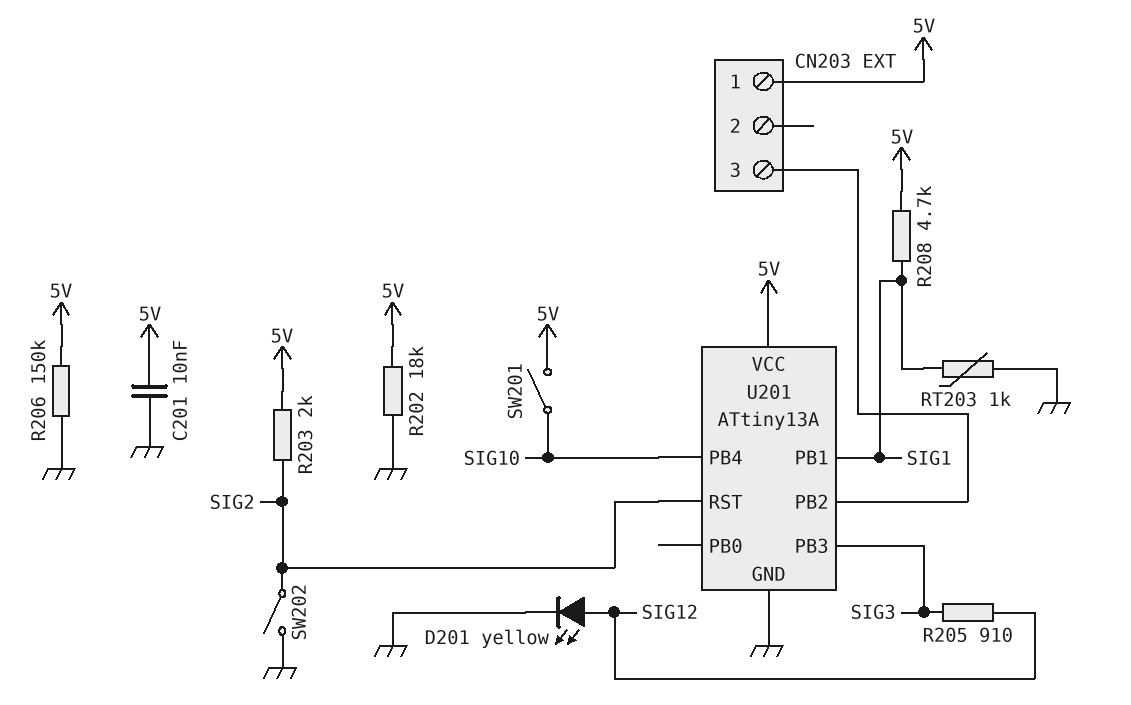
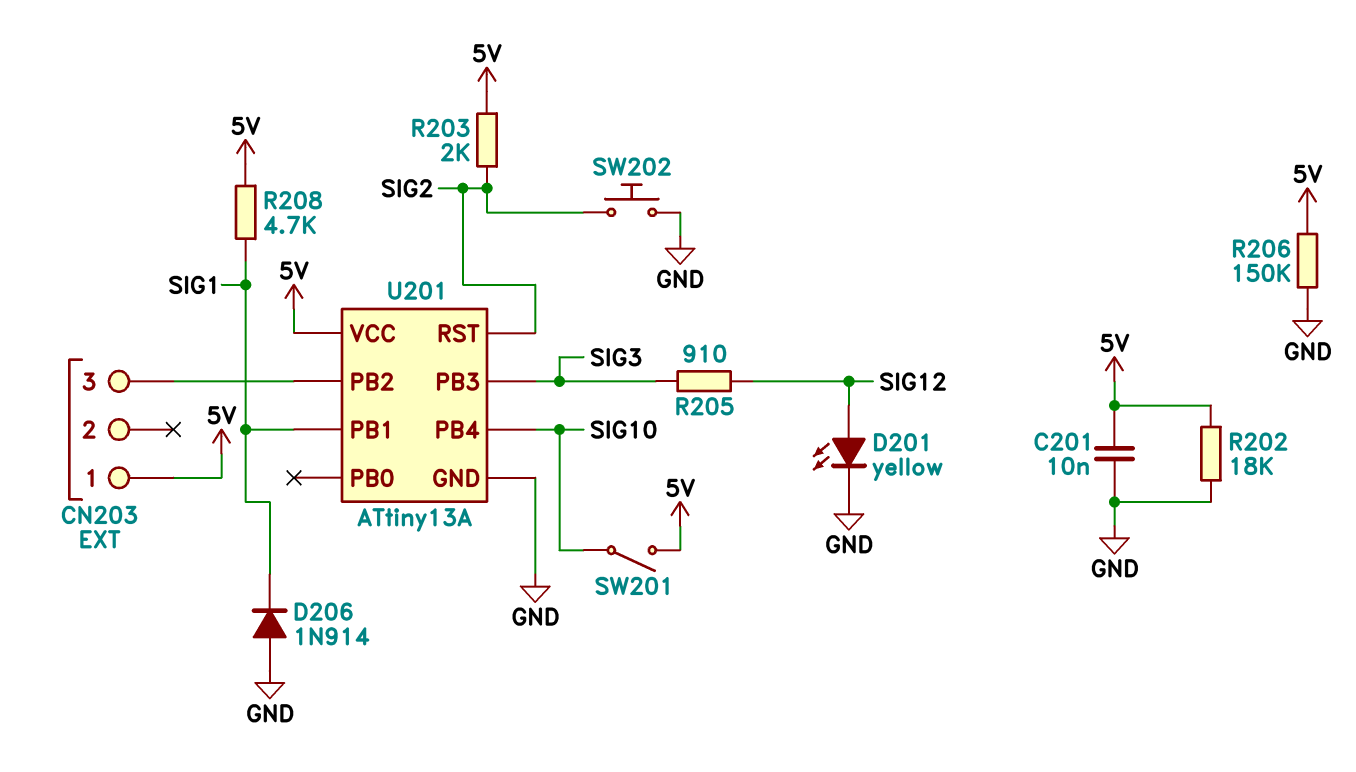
D206: none -> diode 1N914 (A GND, K SIG1)
RT203: 1k (GND, SIG1) -> none
SW202: switch (GND, SIG2) -> button (GND, SIG2)

